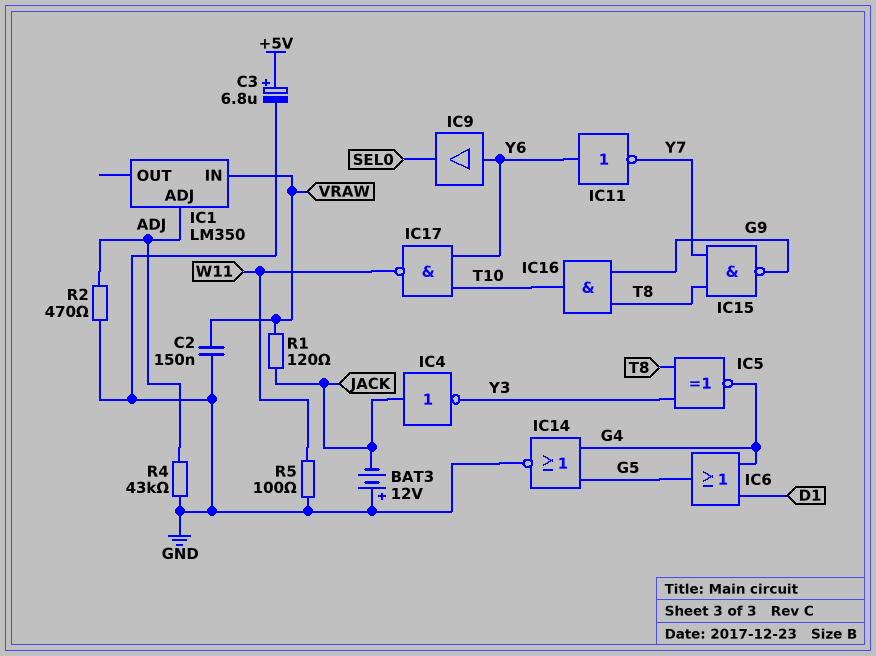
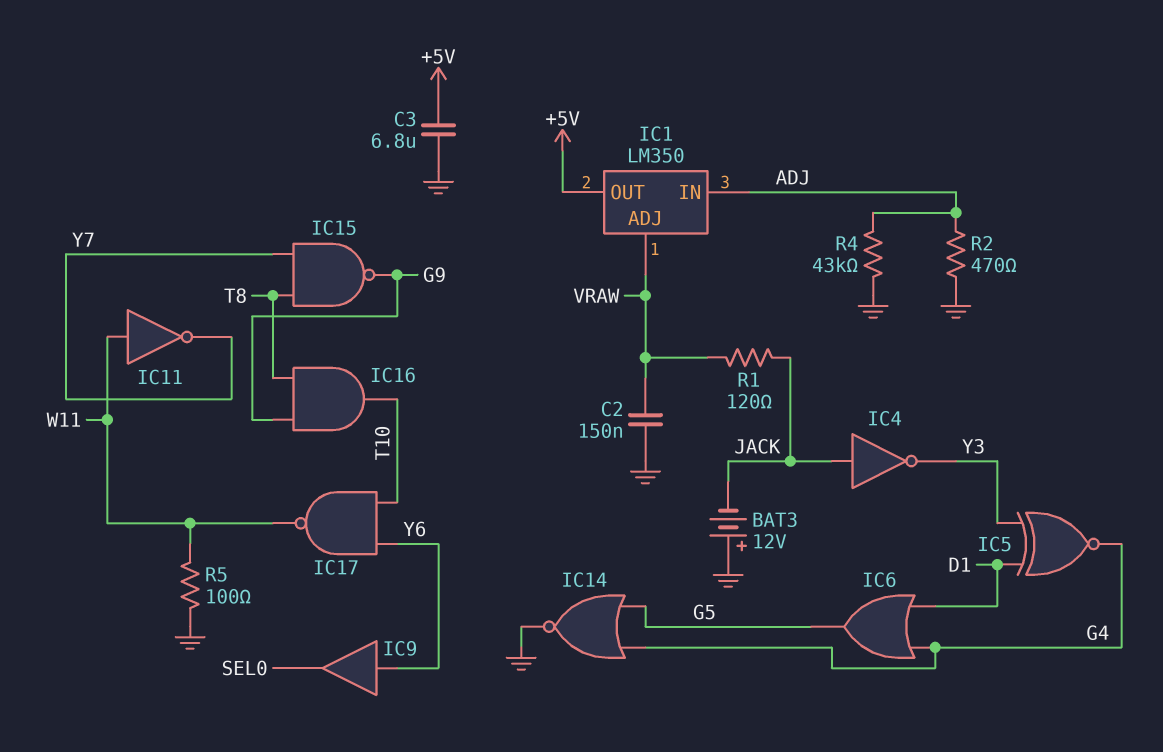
C3: 6.8uF (plus +5V, minus GND) -> 6.8uF (+5V, GND)
IC1 pin ADJ: ADJ -> VRAW
IC1 pin IN: VRAW -> ADJ
IC1 pin OUT: none -> +5V
IC5: XNOR (in T8, in Y3, out G4) -> XNOR (in D1, in Y3, out G4)
IC11: NOT (in Y6, out Y7) -> NOT (in W11, out Y7)

